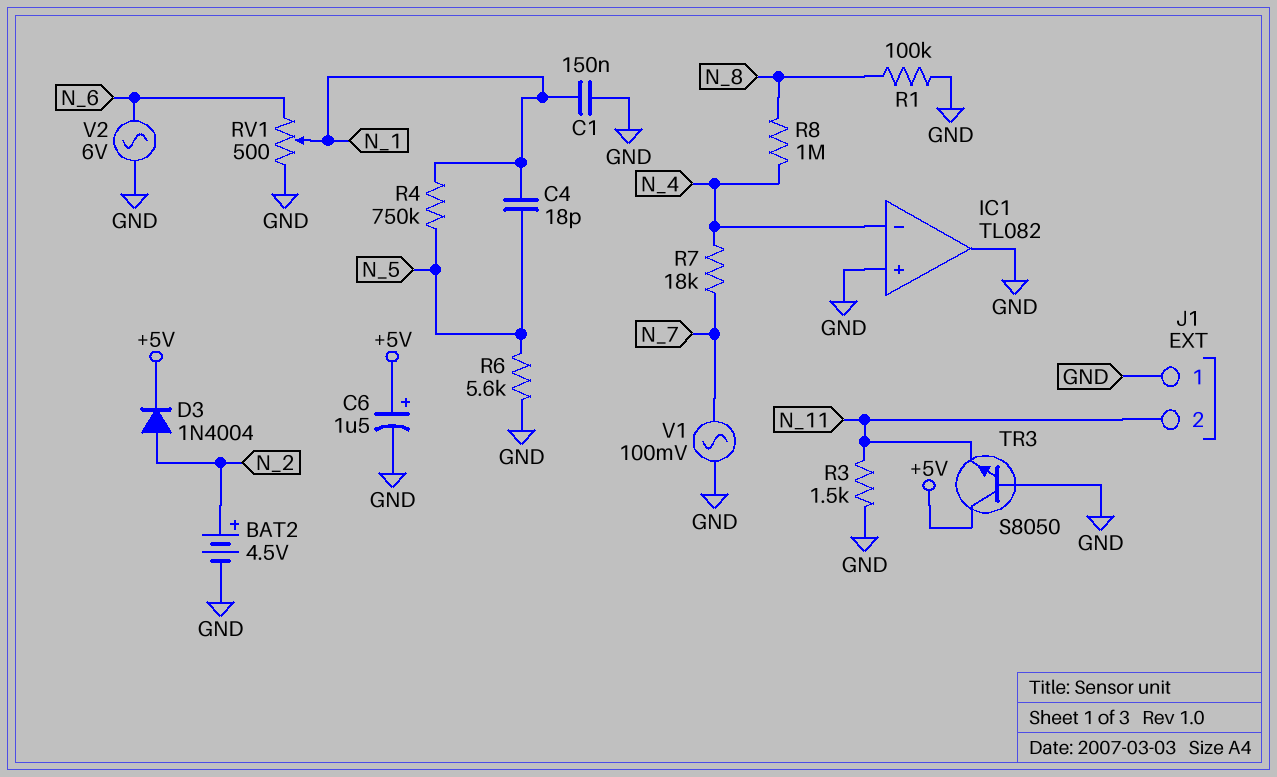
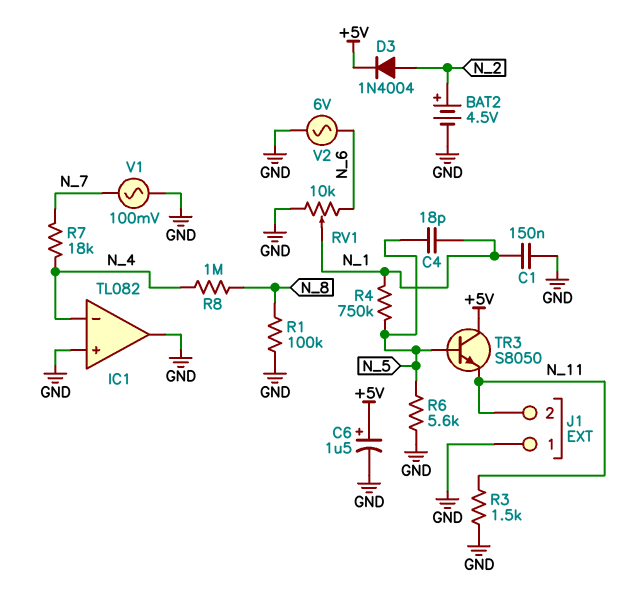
RV1: 500 (GND, N_6, wiper N_1) -> 10k (GND, N_6, wiper N_1)
TR3: NPN S8050 (B GND, C +5V, E N_11) -> NPN S8050 (B N_5, C +5V, E N_11)

